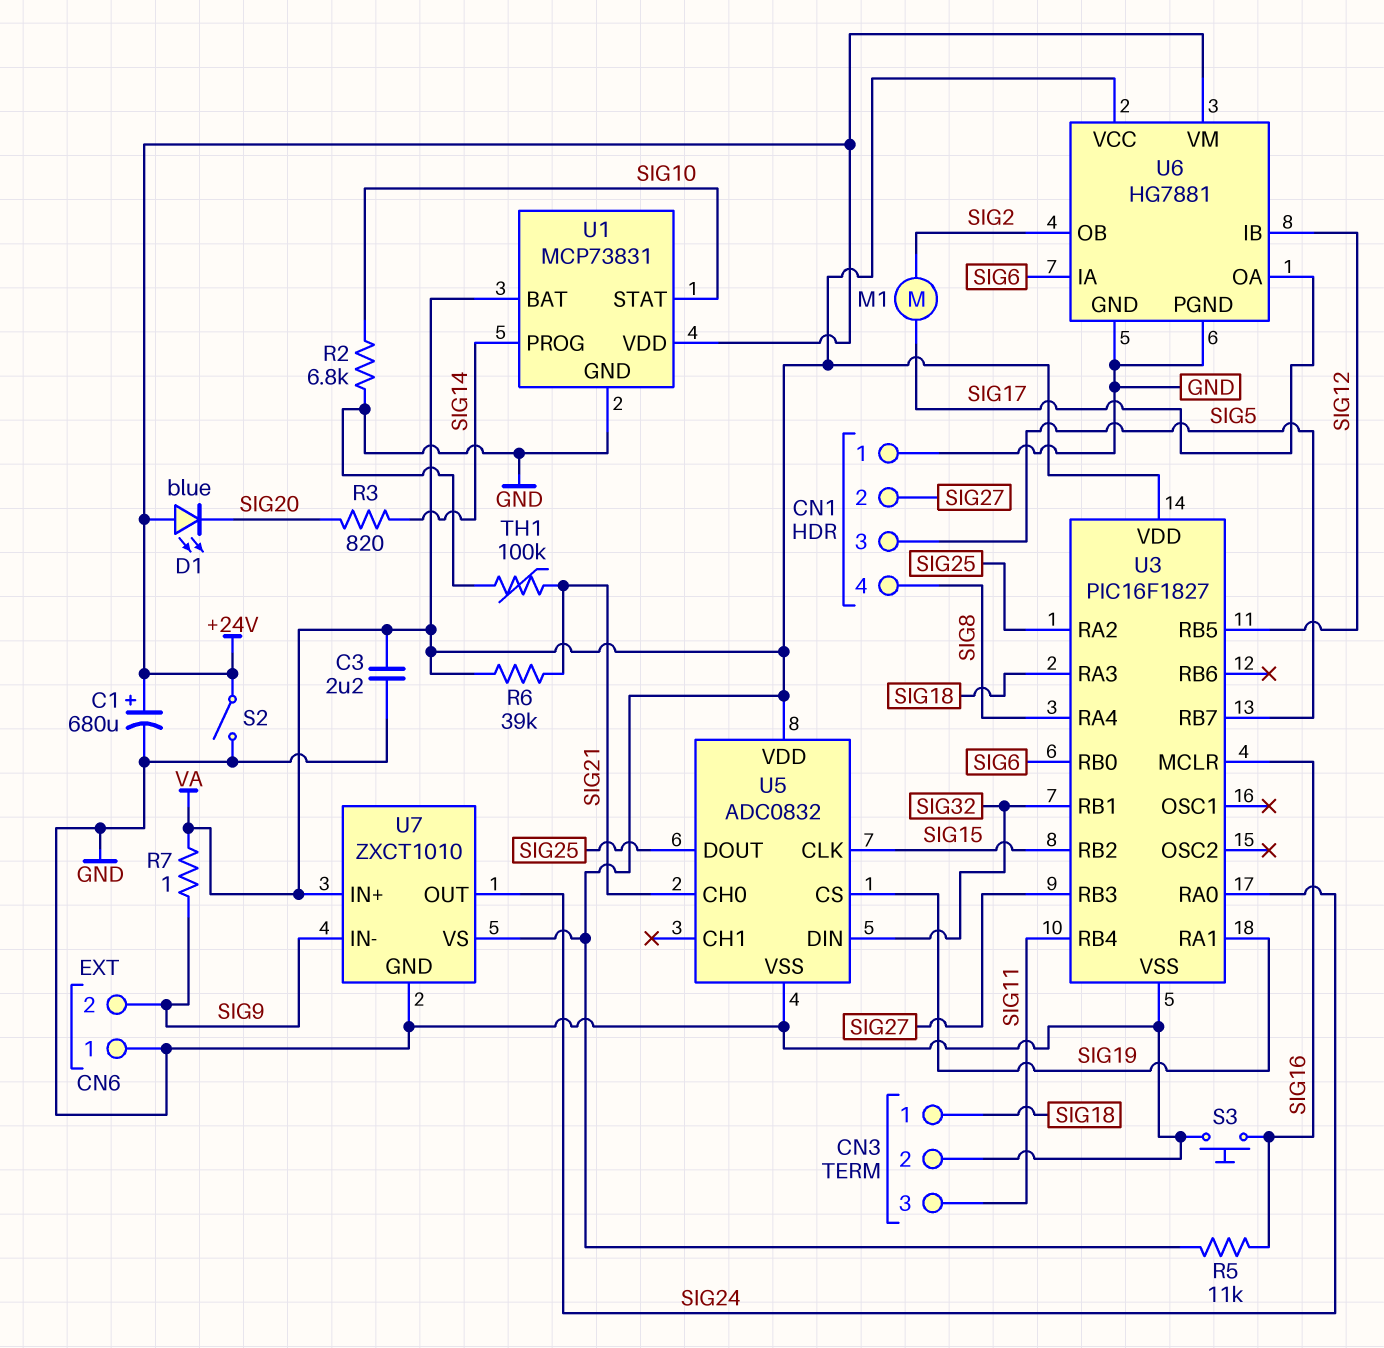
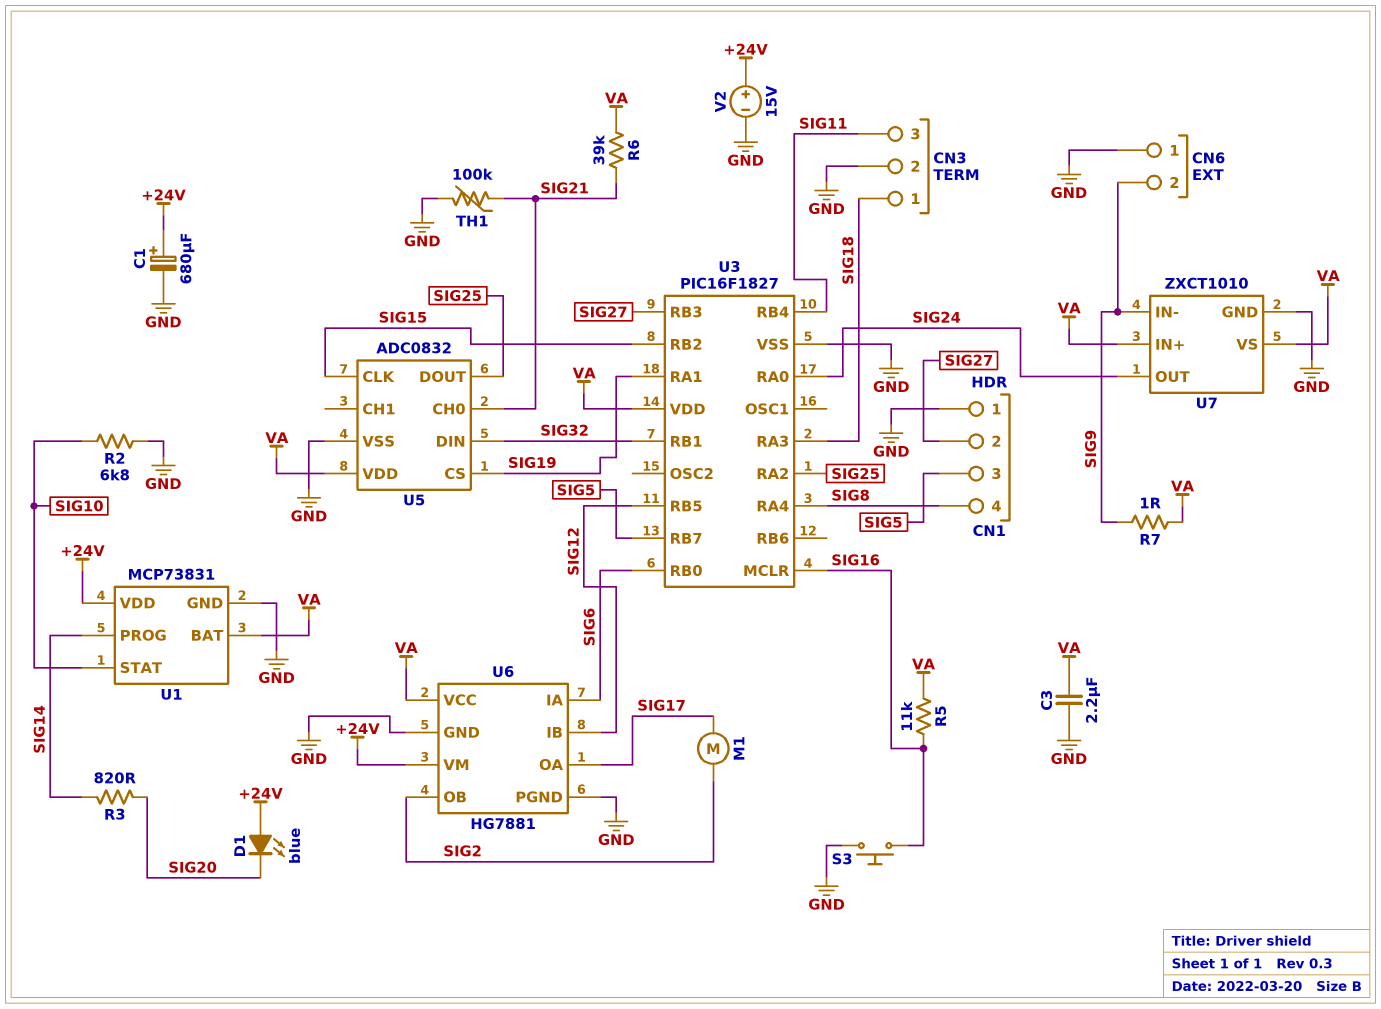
S2: switch (+24V, GND) -> none
V2: none -> 15V (plus +24V, minus GND)

